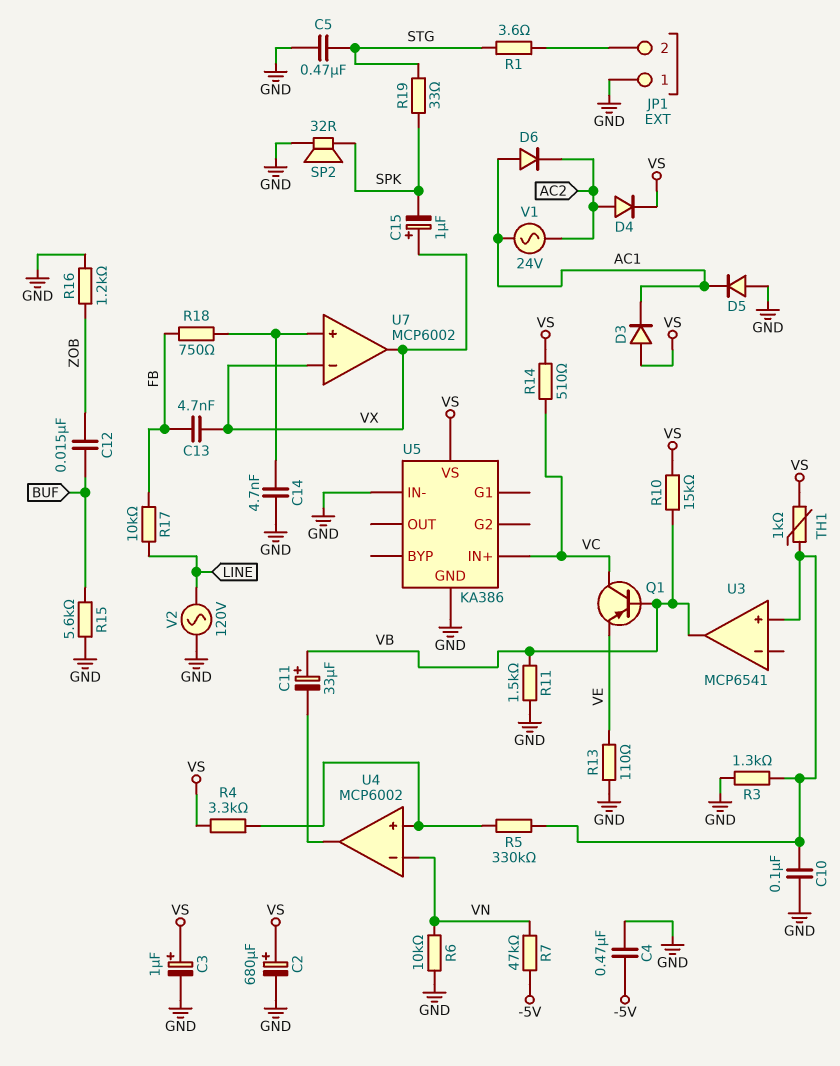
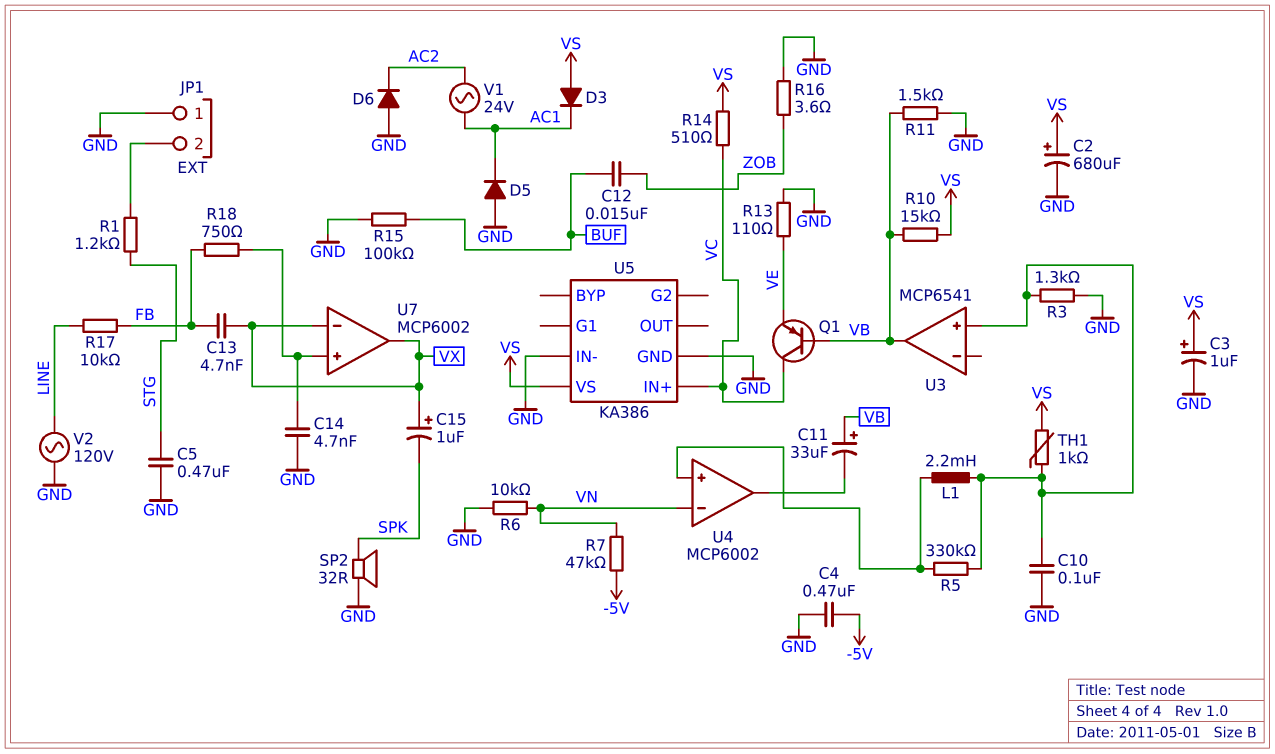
D4: diode (A AC2, K VS) -> none
D6: diode (A AC1, K AC2) -> diode (A GND, K AC2)
L1: none -> 2.2mH (U3/in+, U4/in+)
R1: 3.6 (JP1/2, STG) -> 1.2k (JP1/2, STG)
R4: 3.3k (U4/in+, VS) -> none
R15: 5.6k (BUF, GND) -> 100k (BUF, GND)
R16: 1.2k (GND, ZOB) -> 3.6 (GND, ZOB)
R19: 33 (SPK, STG) -> none

